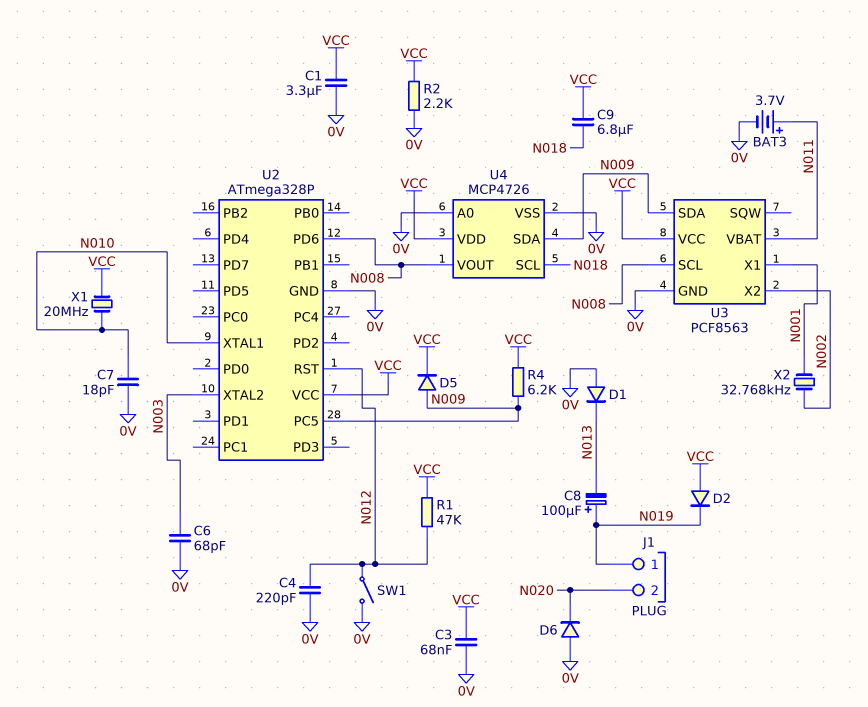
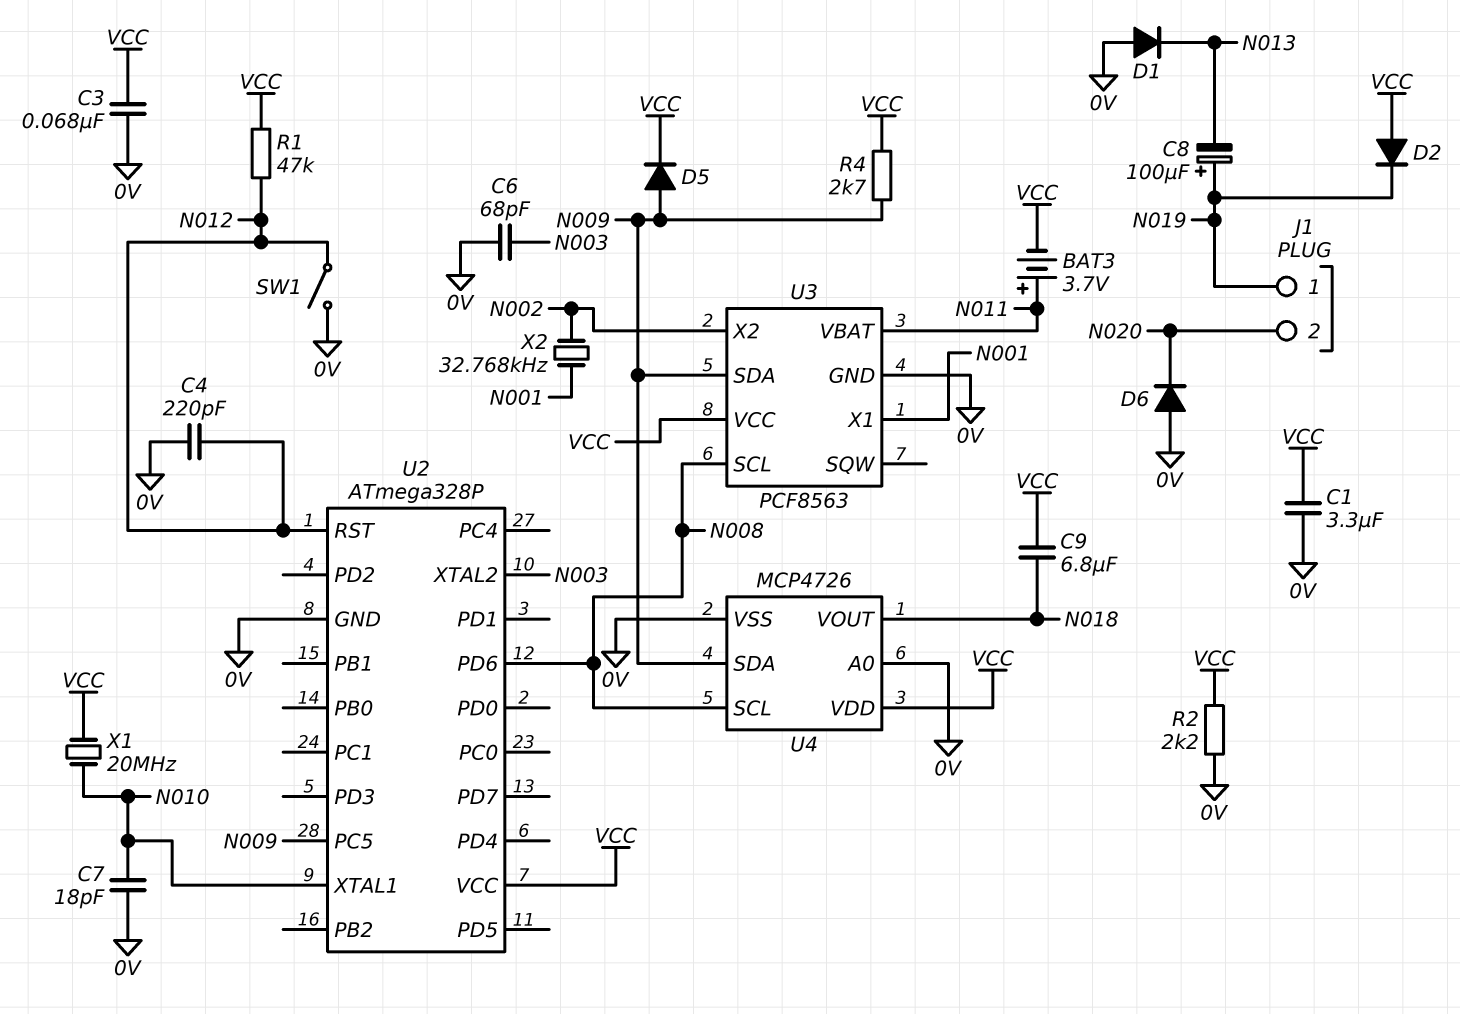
BAT3: 3.7V (plus N011, minus 0V) -> 3.7V (plus N011, minus VCC)
R4: 6.2k (N009, VCC) -> 2.7k (N009, VCC)
U4 pin SCL: N018 -> N008
U4 pin VOUT: N008 -> N018

